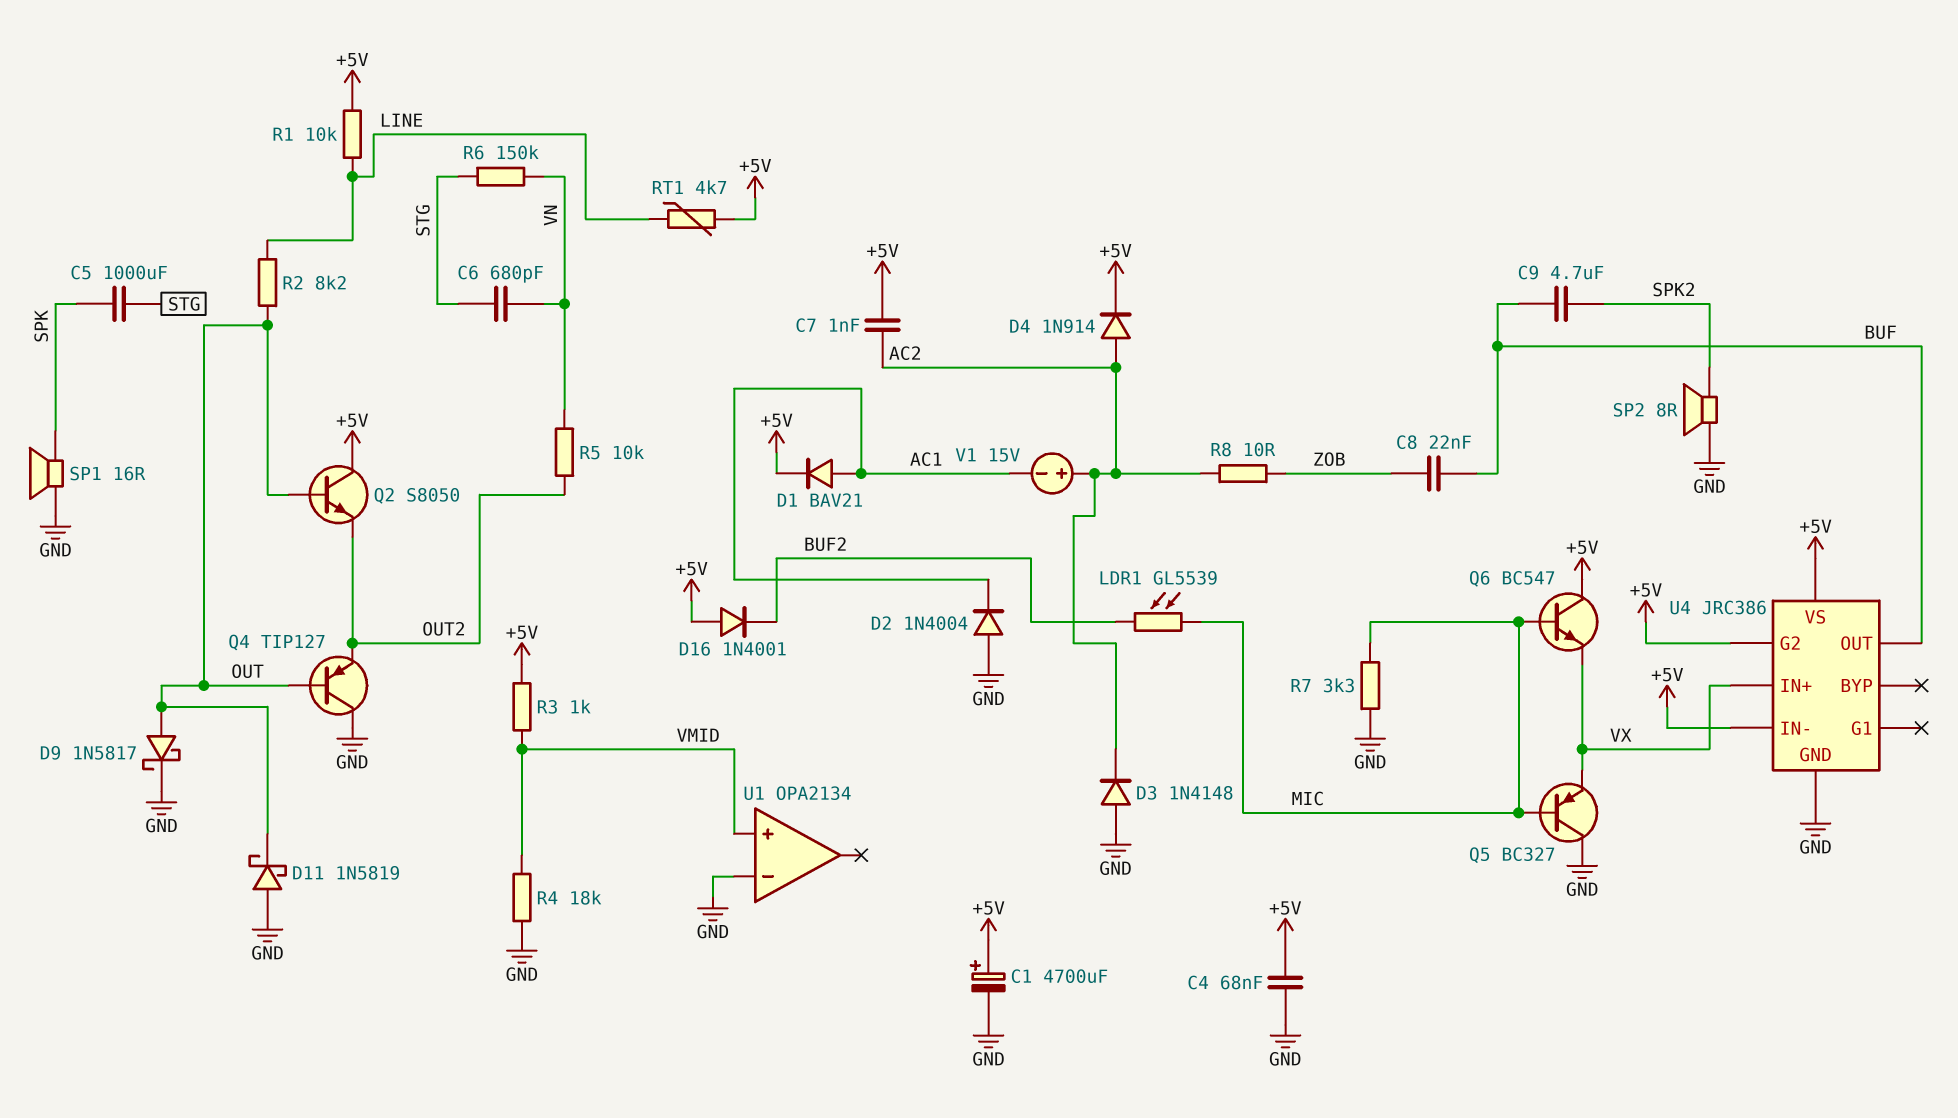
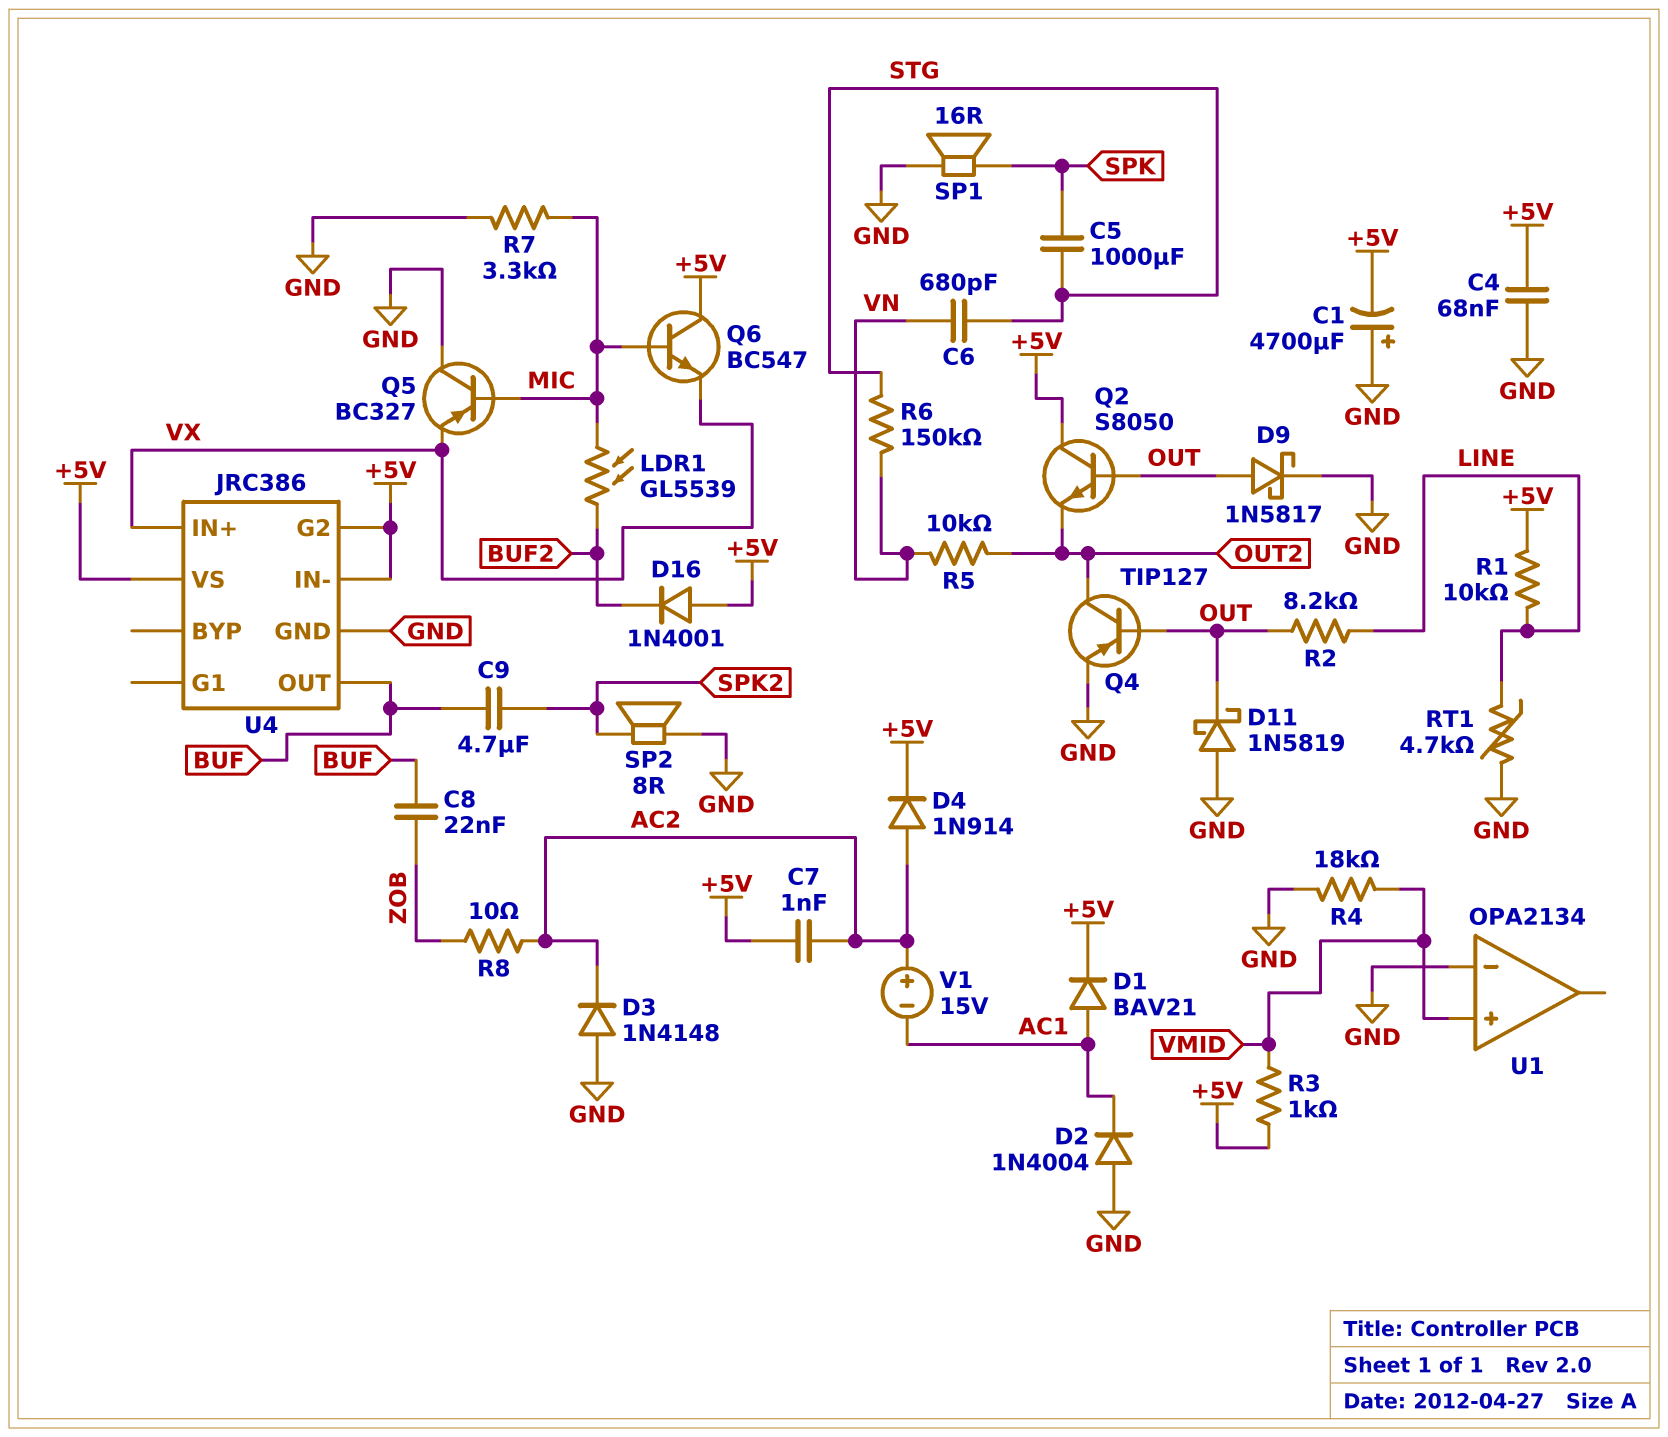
C1: 4700uF (plus +5V, minus GND) -> 4700uF (plus GND, minus +5V)
Q4: PNP TIP127 (B OUT, C GND, E OUT2) -> PNP TIP127 (B OUT, C OUT2, E GND)
RT1: 4.7k (+5V, LINE) -> 4.7k (GND, LINE)

